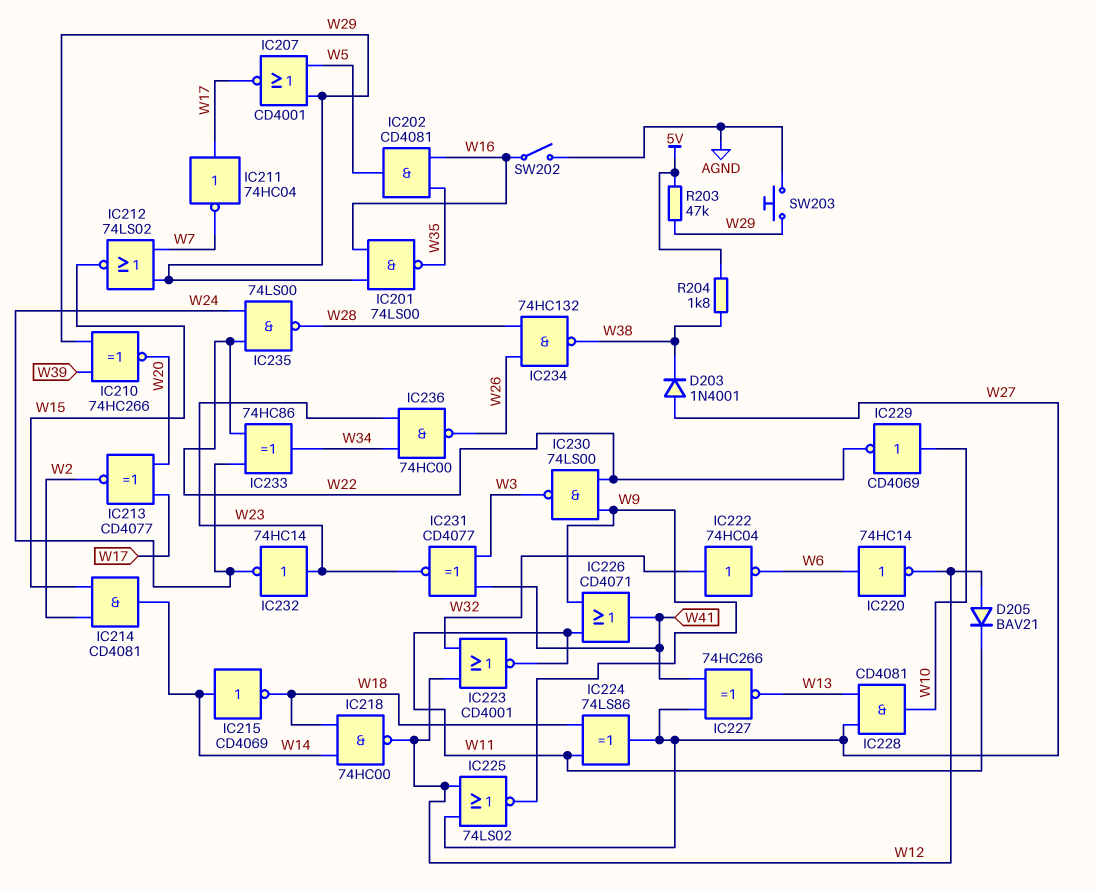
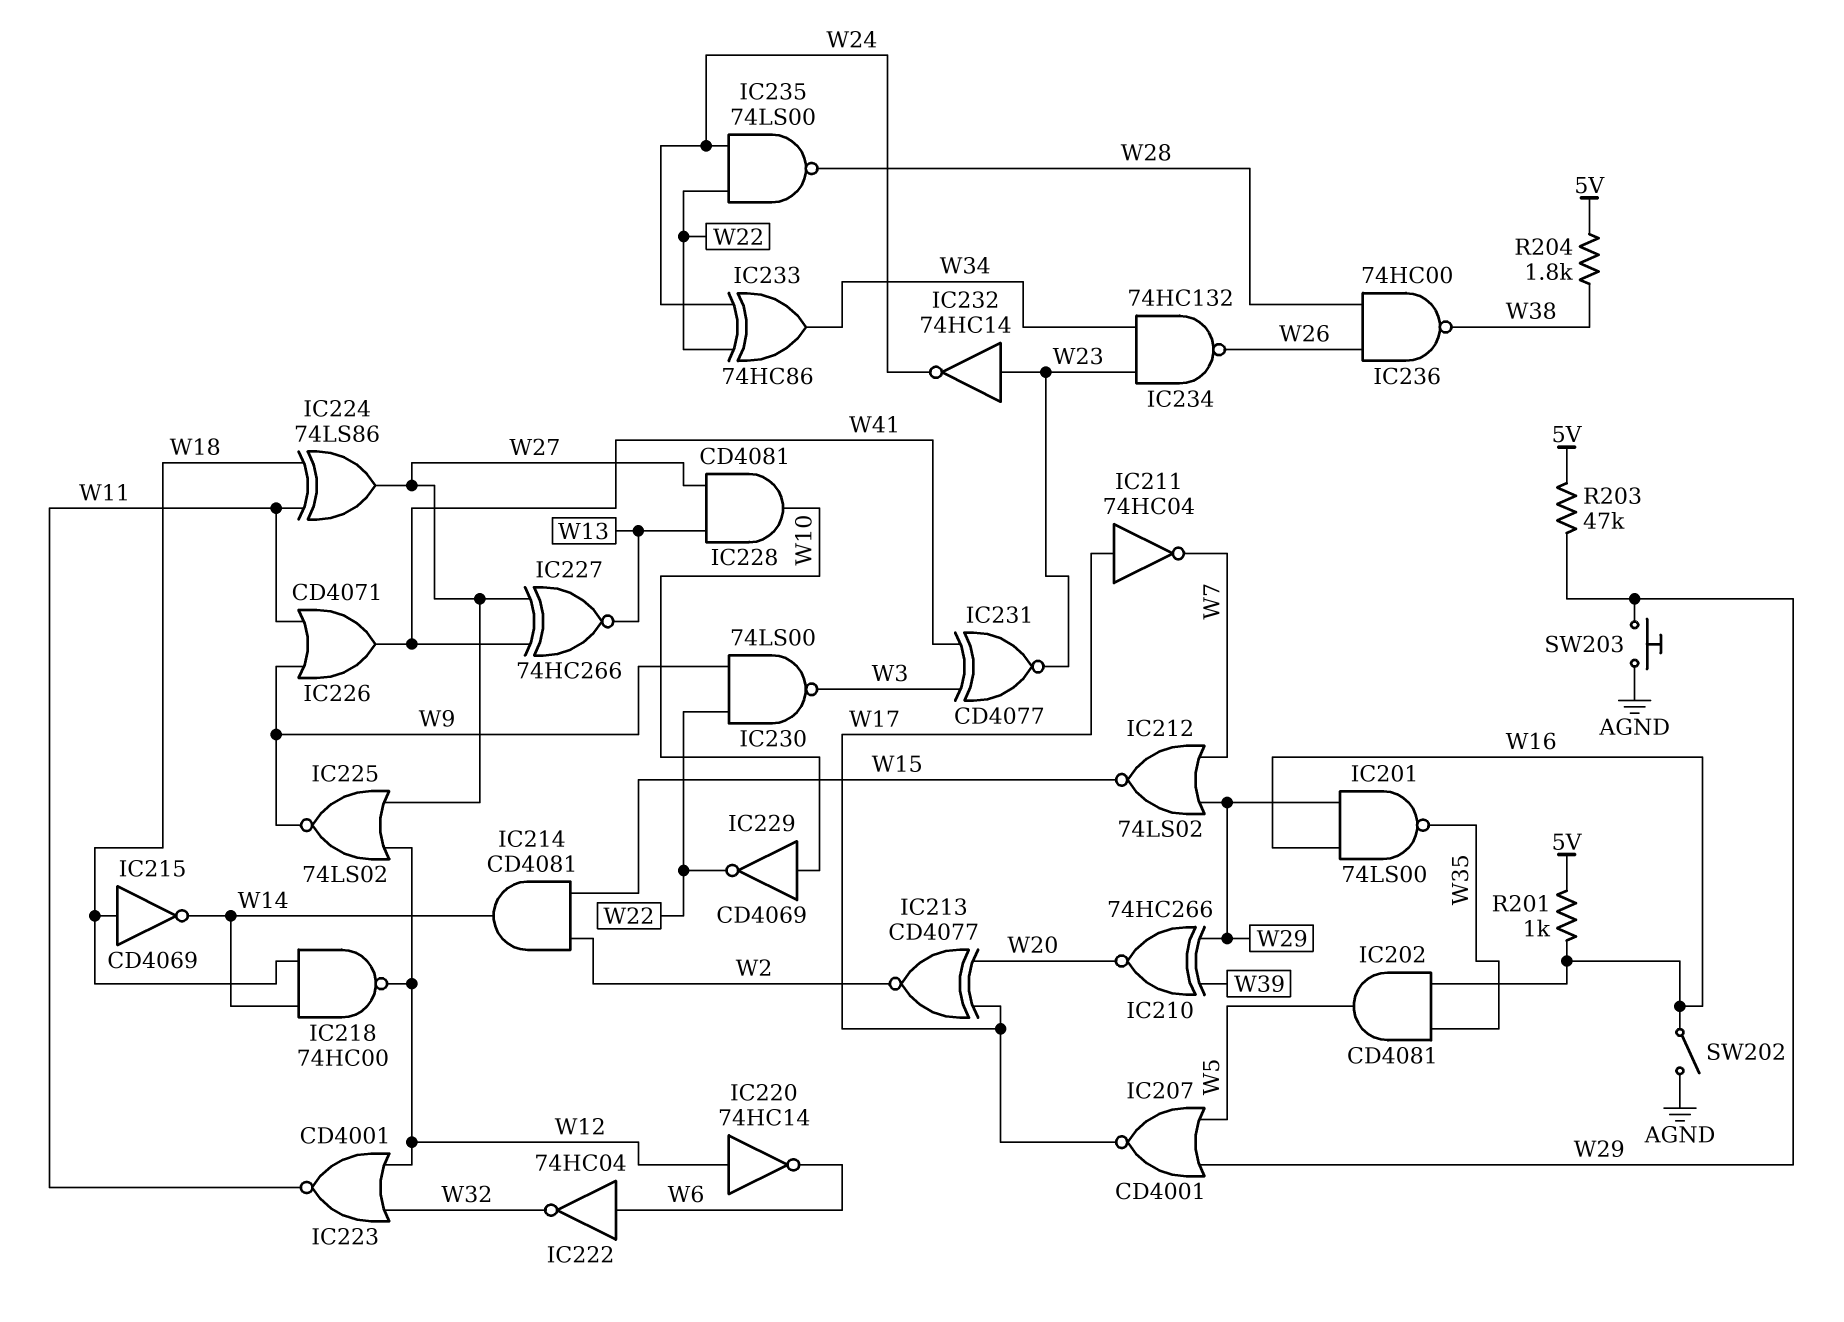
D203: diode 1N4001 (A W27, K W38) -> none
D205: diode BAV21 (A W12, K W11) -> none
IC215: NOT CD4069 (in W14, out W18) -> NOT CD4069 (in W18, out W14)
IC220: NOT 74HC14 (in W6, out W12) -> NOT 74HC14 (in W12, out W6)
IC222: NOT 74HC04 (in W32, out W6) -> NOT 74HC04 (in W6, out W32)
IC234: NAND 74HC132 (in W26, in W28, out W38) -> NAND 74HC132 (in W23, in W34, out W26)
IC236: NAND 74HC00 (in W23, in W34, out W26) -> NAND 74HC00 (in W26, in W28, out W38)
R201: none -> 1k (5V, W16)

